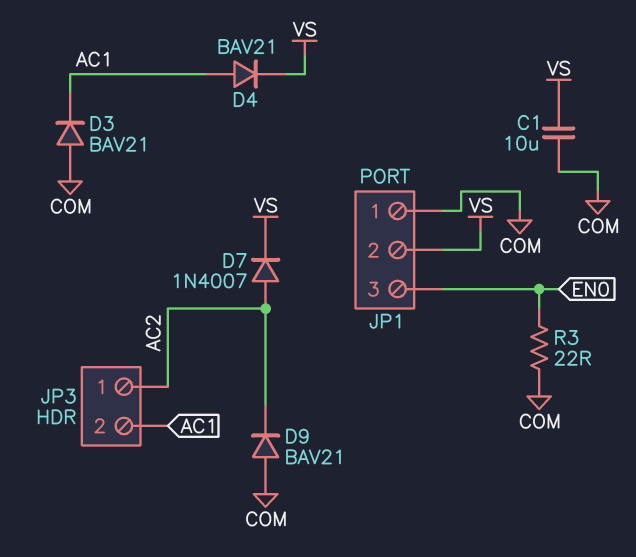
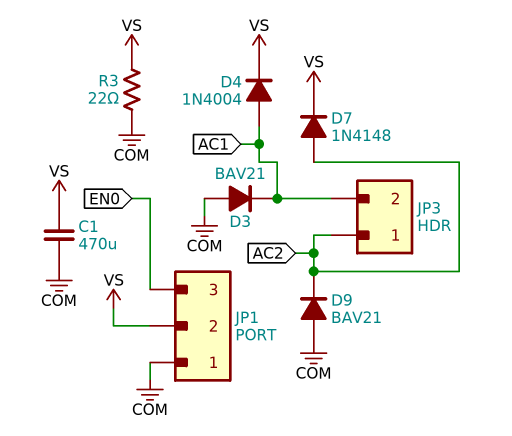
C1: 10uF (COM, VS) -> 470uF (COM, VS)
D4: diode BAV21 (A AC1, K VS) -> diode 1N4004 (A AC1, K VS)
D7: diode 1N4007 (A AC2, K VS) -> diode 1N4148 (A AC2, K VS)
R3: 22 (COM, EN0) -> 22 (COM, VS)

